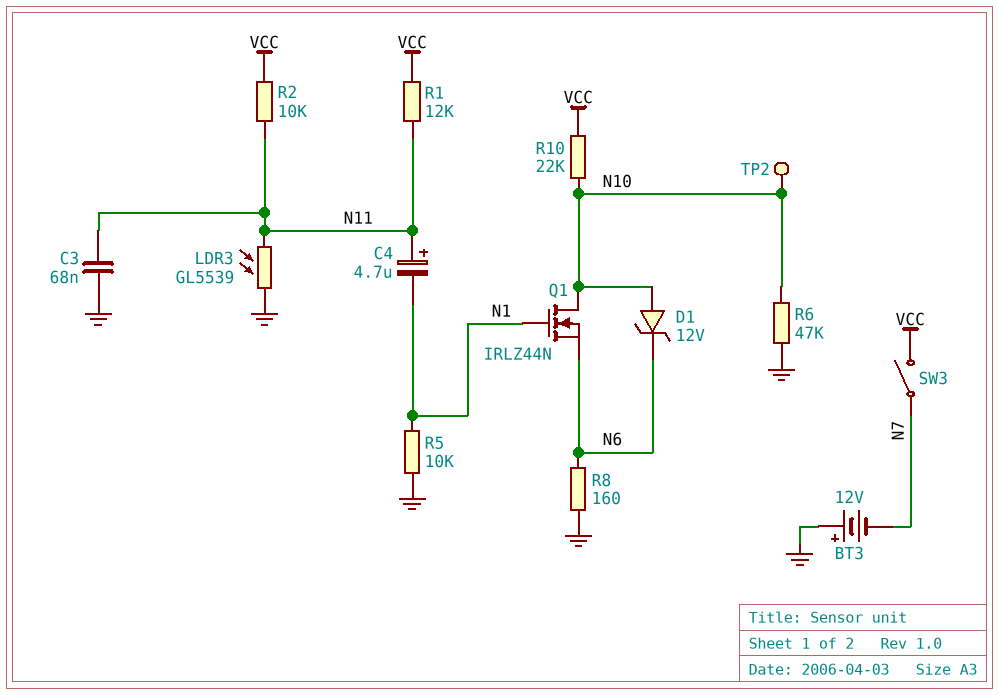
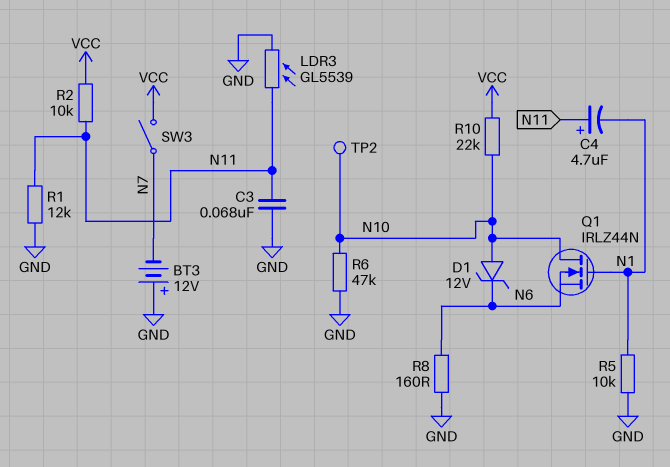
R1: 12k (N11, VCC) -> 12k (GND, N11)

